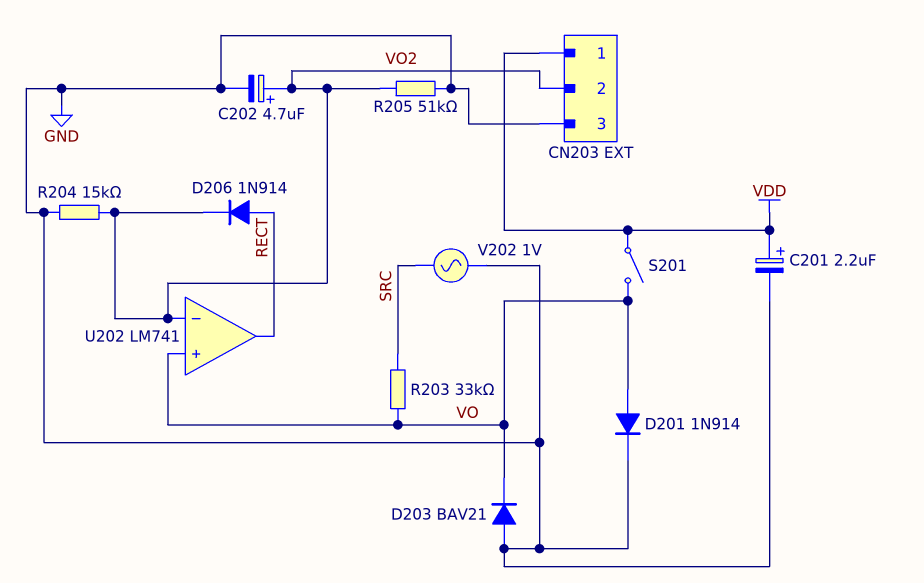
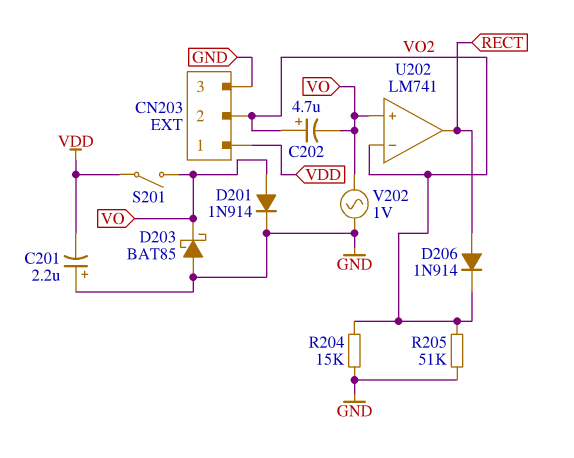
C201: 2.2uF (plus VDD, minus GND) -> 2.2uF (plus GND, minus VDD)
C202: 4.7uF (plus VO2, minus GND) -> 4.7uF (plus VO2, minus VO)
D203: diode BAV21 (A GND, K VO) -> schottky BAT85 (A GND, K VO)
R203: 33k (SRC, VO) -> none
V202: AC 1V (GND, SRC) -> AC 1V (GND, VO)

